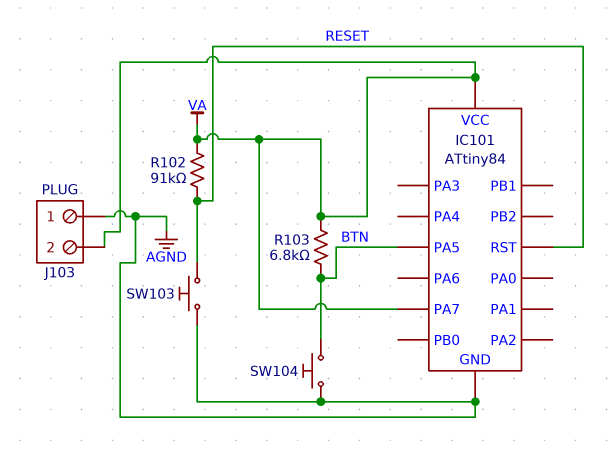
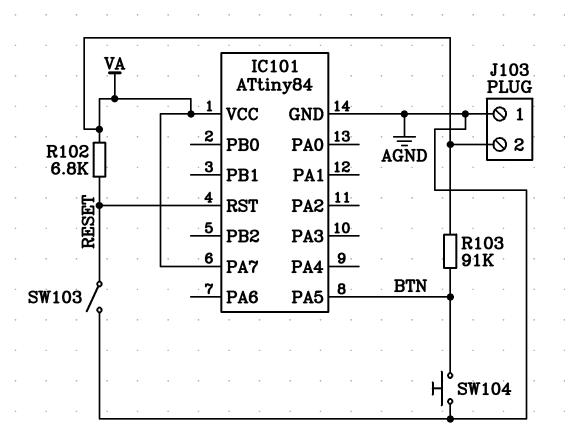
R102: 91k (RESET, VA) -> 6.8k (RESET, VA)
R103: 6.8k (BTN, VA) -> 91k (BTN, VA)
SW103: button (AGND, RESET) -> switch (AGND, RESET)

